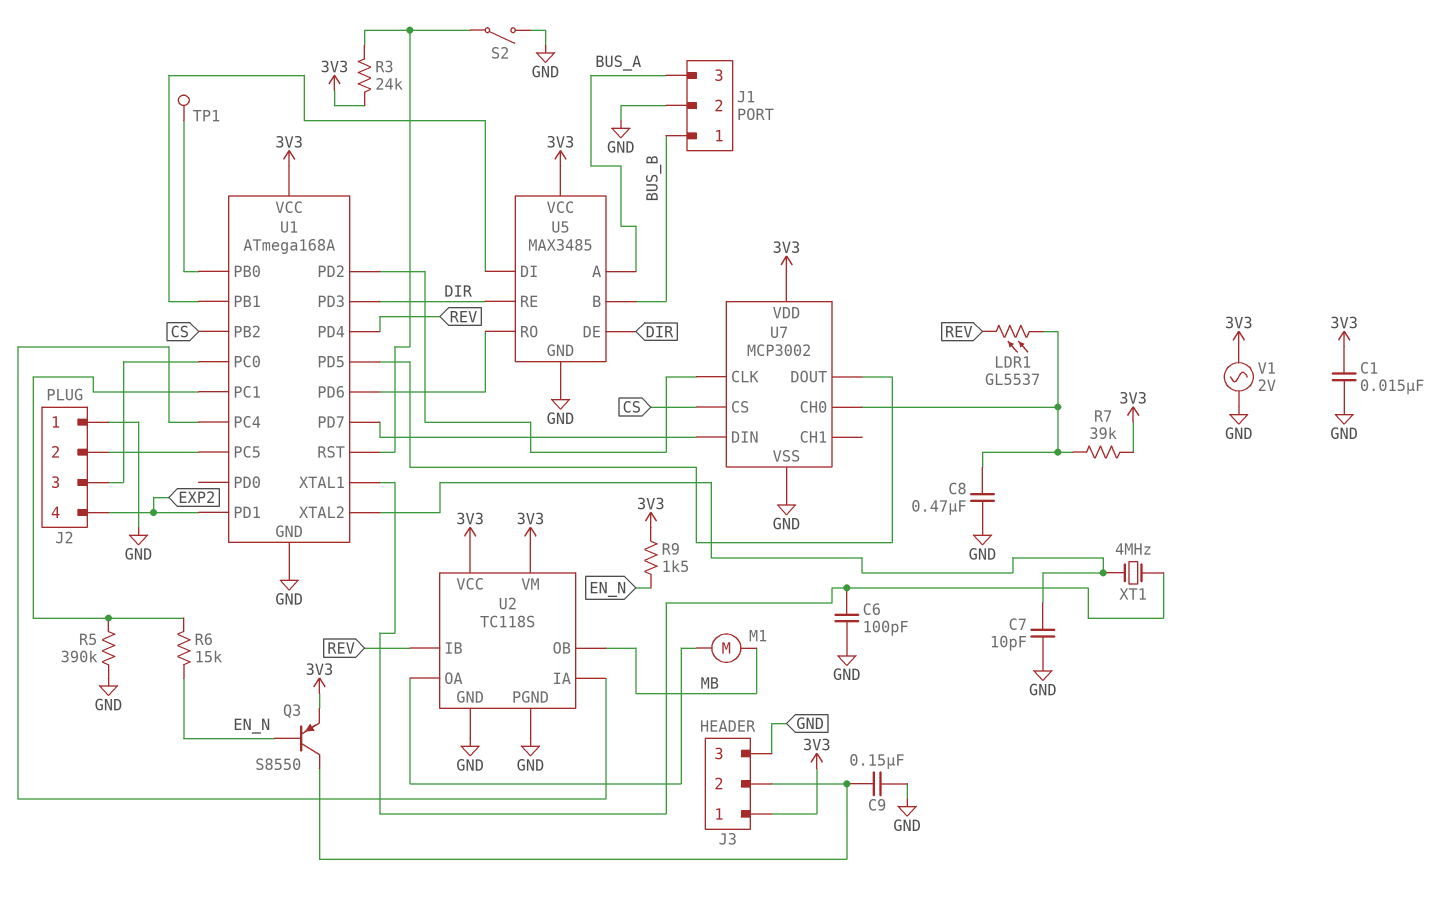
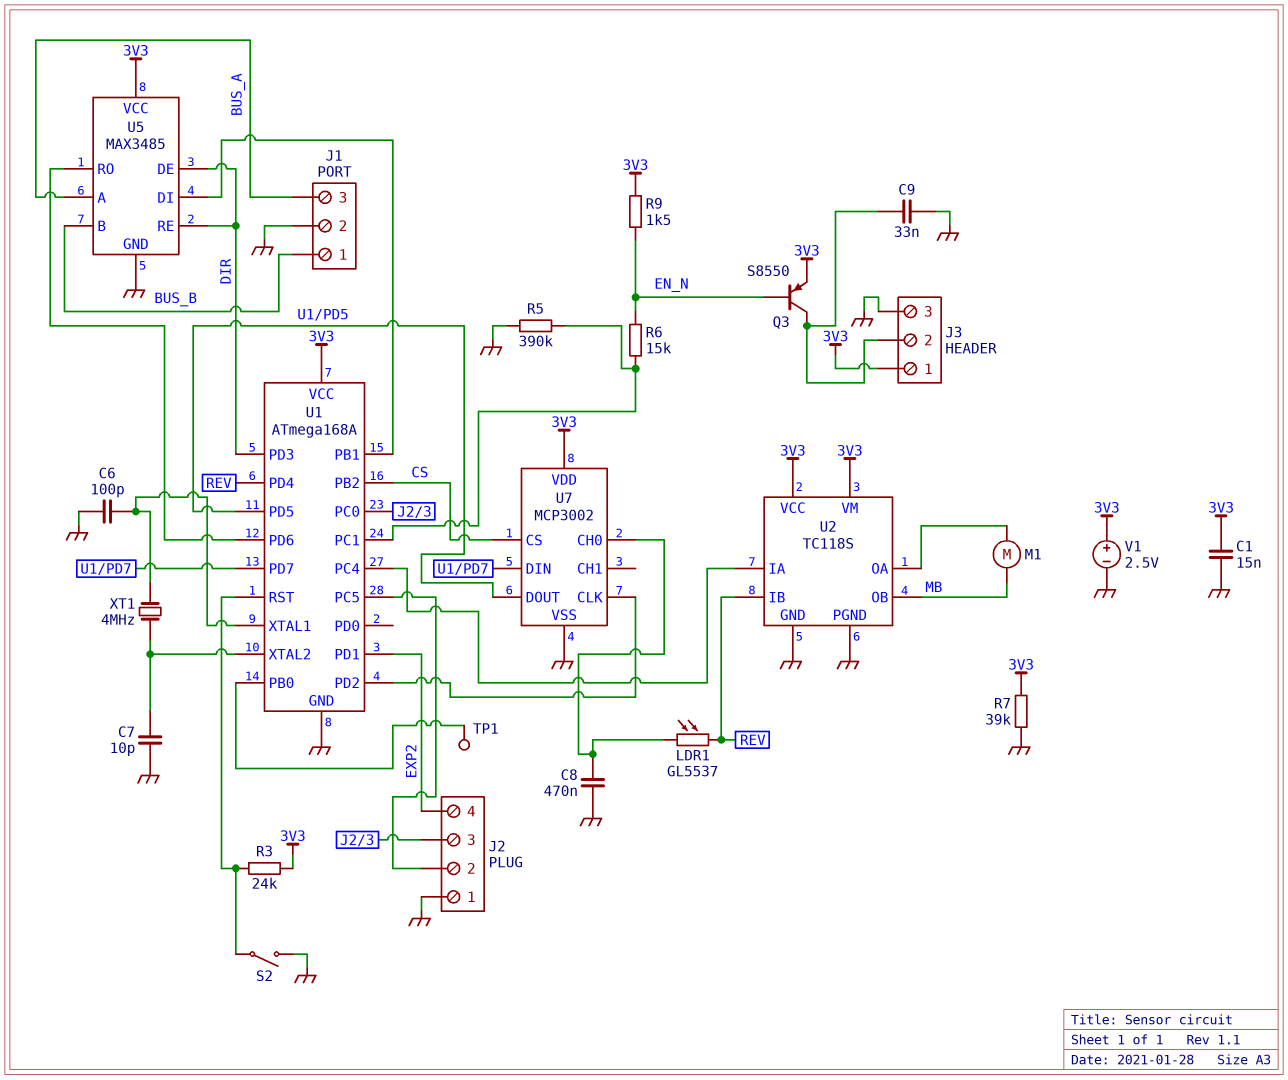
C9: 150nF (GND, J3/2) -> 33nF (GND, J3/2)
R7: 39k (3V3, U7/CH0) -> 39k (3V3, GND)
V1: AC 2V (3V3, GND) -> 2.5V (plus 3V3, minus GND)

